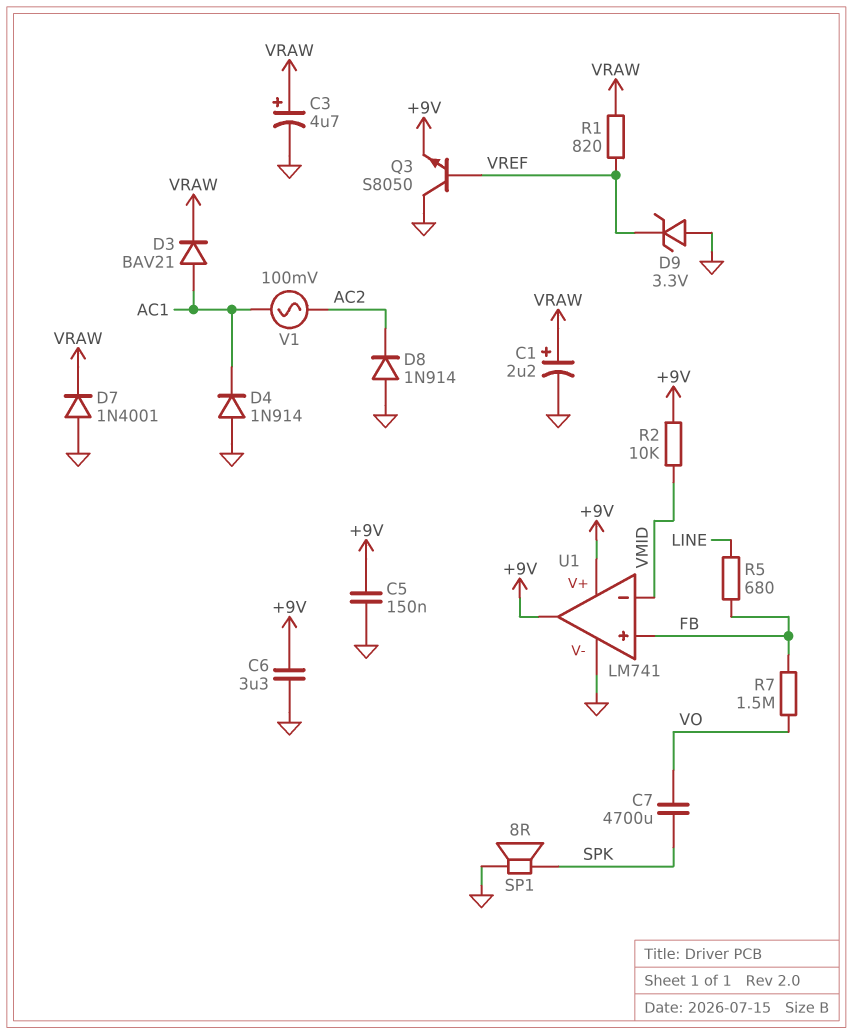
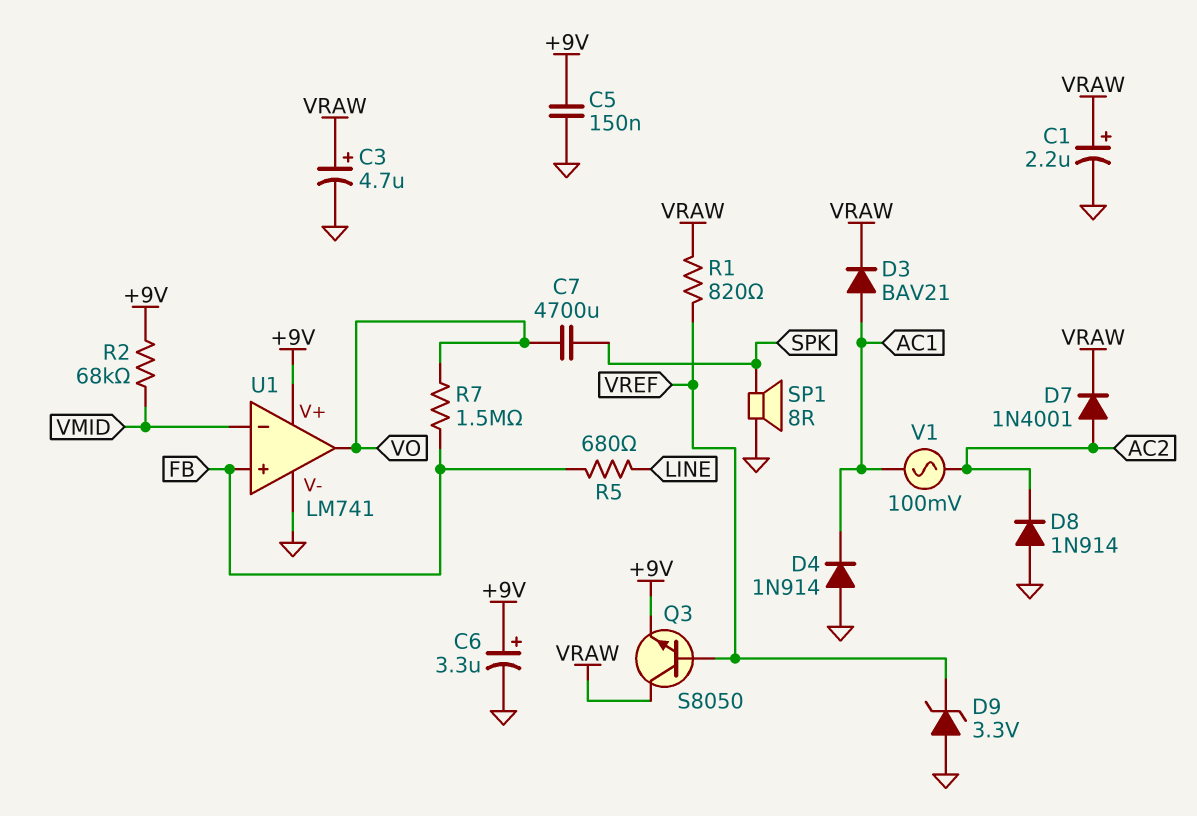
C6: 3.3uF (+9V, GND) -> 3.3uF (plus +9V, minus GND)
D7: diode 1N4001 (A GND, K VRAW) -> diode 1N4001 (A AC2, K VRAW)
Q3: NPN S8050 (B VREF, C GND, E +9V) -> NPN S8050 (B VREF, C VRAW, E +9V)
R2: 10k (+9V, VMID) -> 68k (+9V, VMID)
U1 pin out: +9V -> VO

